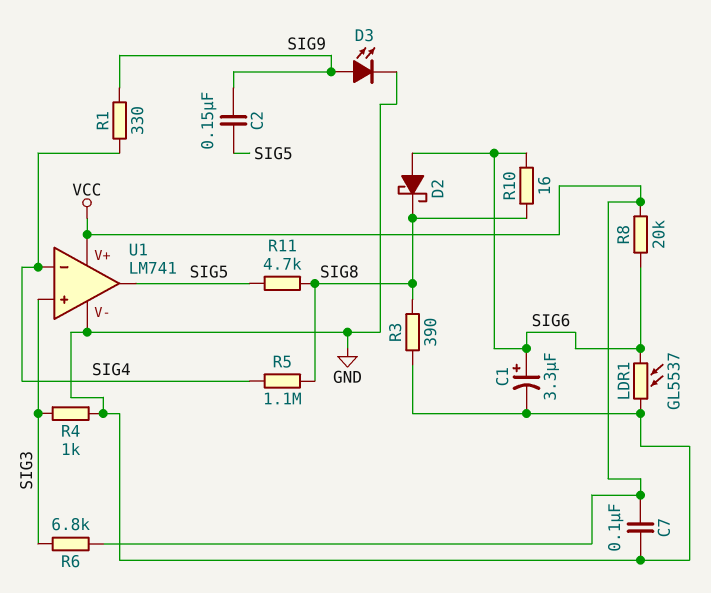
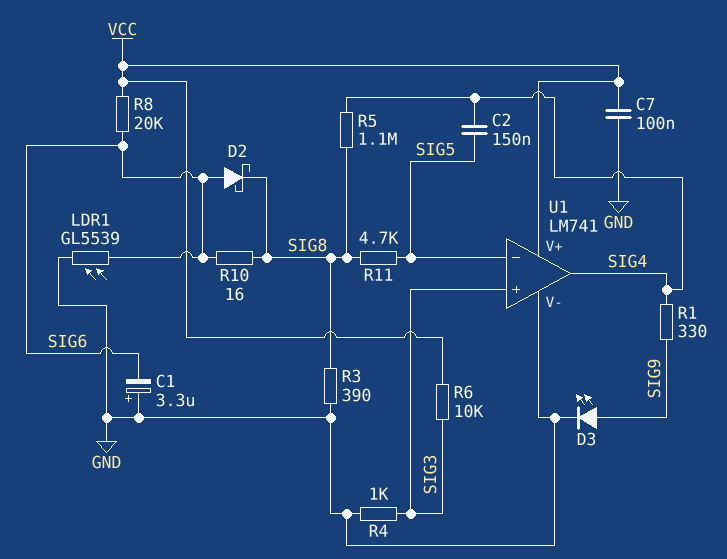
C1: 3.3uF (plus SIG6, minus GND) -> 3.3uF (plus GND, minus SIG6)
C2: 150nF (SIG5, SIG9) -> 150nF (SIG4, SIG5)
LDR1: GL5537 (GND, SIG6) -> GL5539 (GND, SIG6)
R6: 6.8k (SIG3, VCC) -> 10k (SIG3, VCC)
U1 pin in-: SIG4 -> SIG5
U1 pin out: SIG5 -> SIG4

